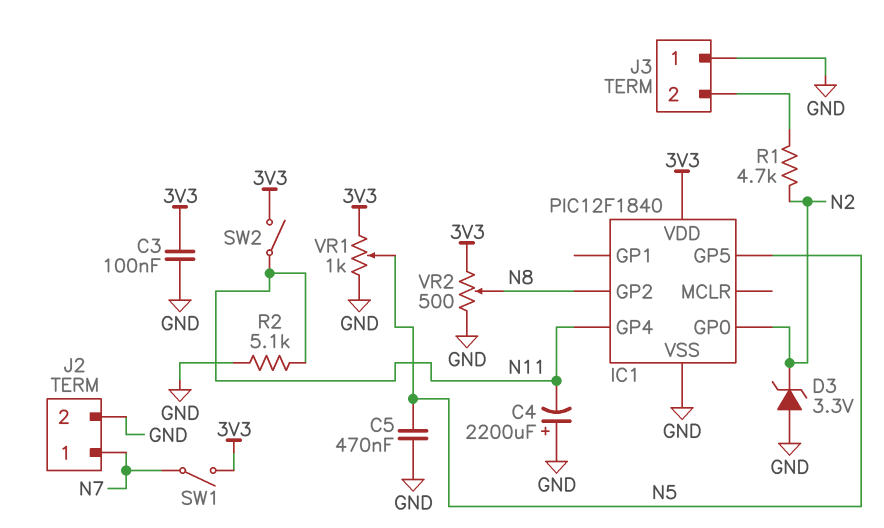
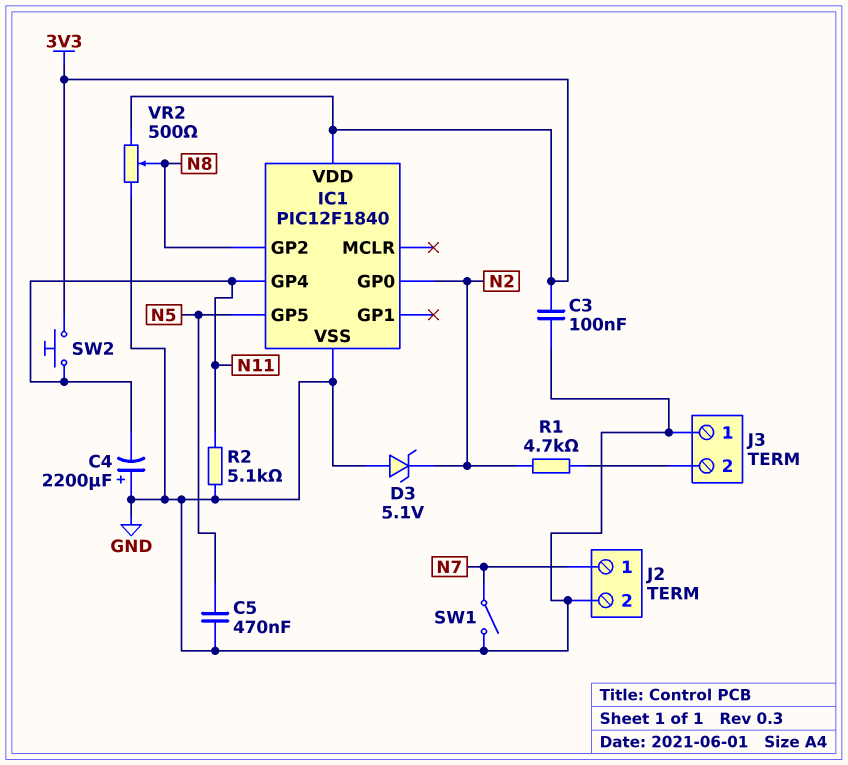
D3: zener 3.3V (A GND, K N2) -> zener 5.1V (A GND, K N2)
SW1: switch (3V3, N7) -> switch (GND, N7)
SW2: switch (3V3, N11) -> button (3V3, N11)
VR1: 1k (3V3, GND, wiper N5) -> none

